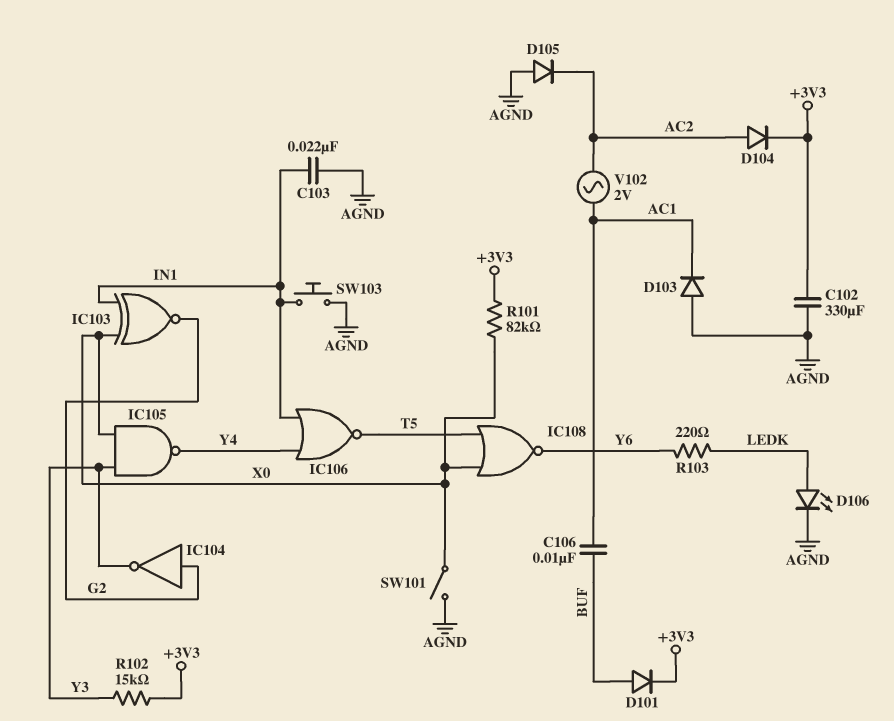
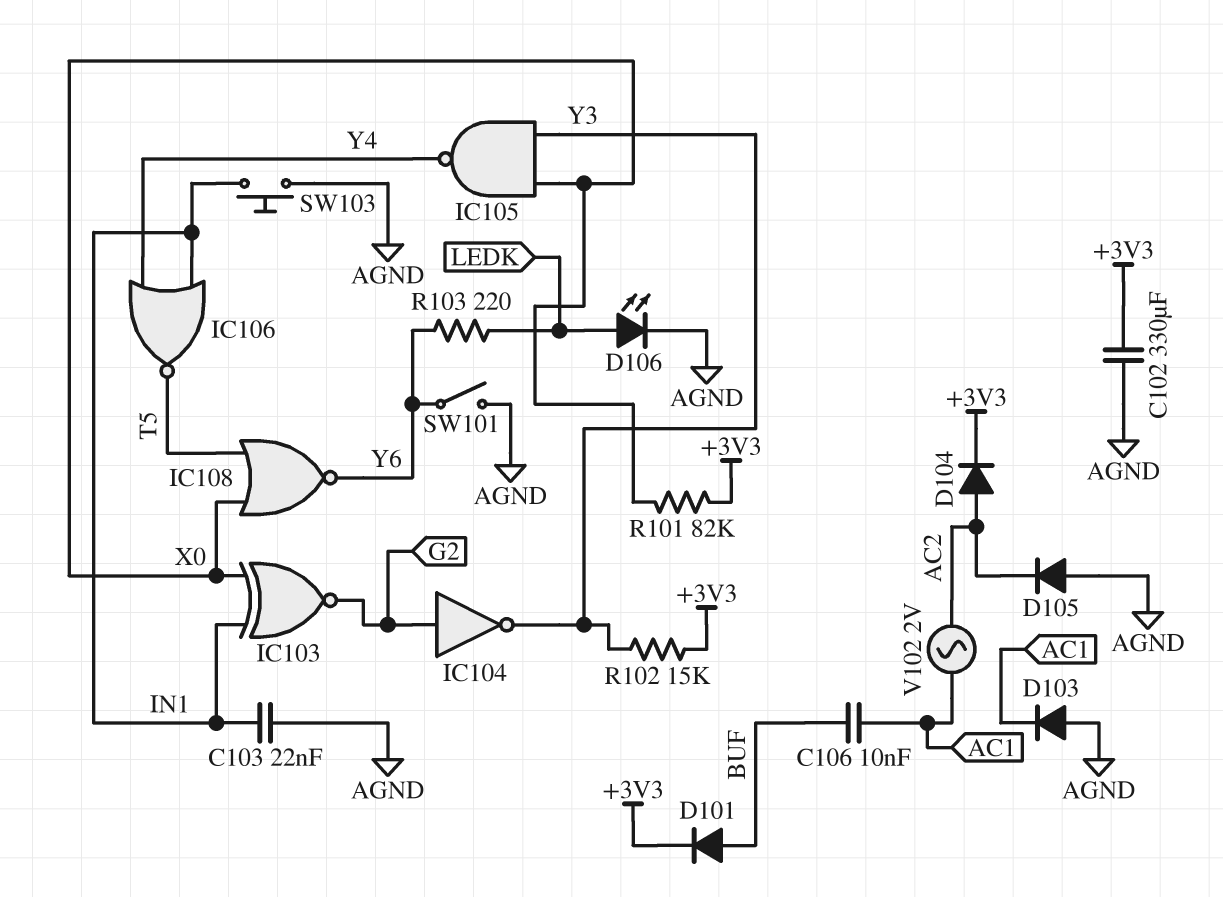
SW101: switch (AGND, X0) -> switch (AGND, Y6)

